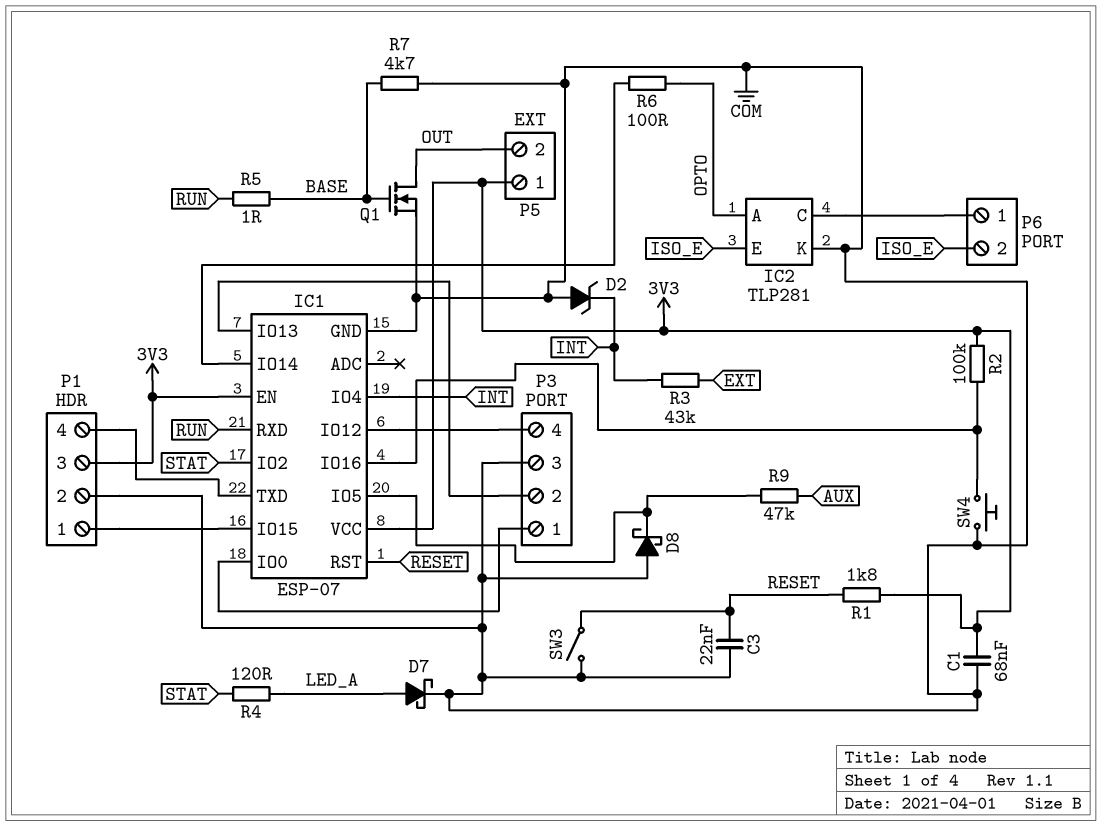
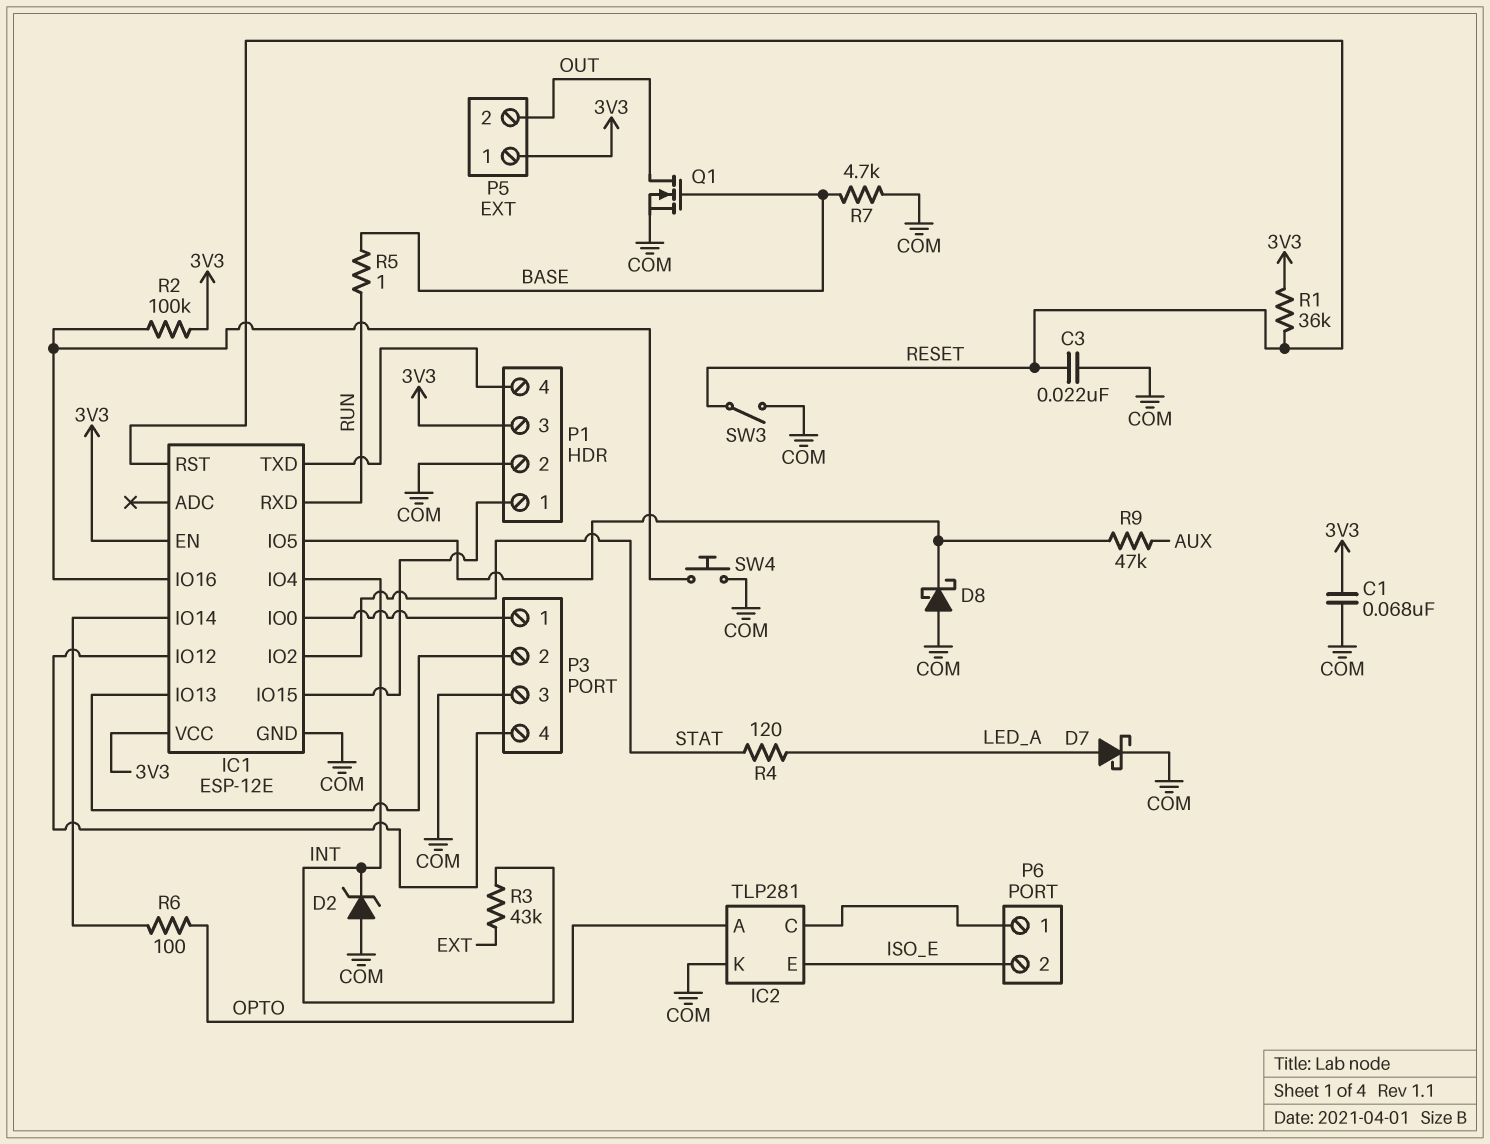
IC1: ESP-07 -> ESP-12E
R1: 1.8k (3V3, RESET) -> 36k (3V3, RESET)

